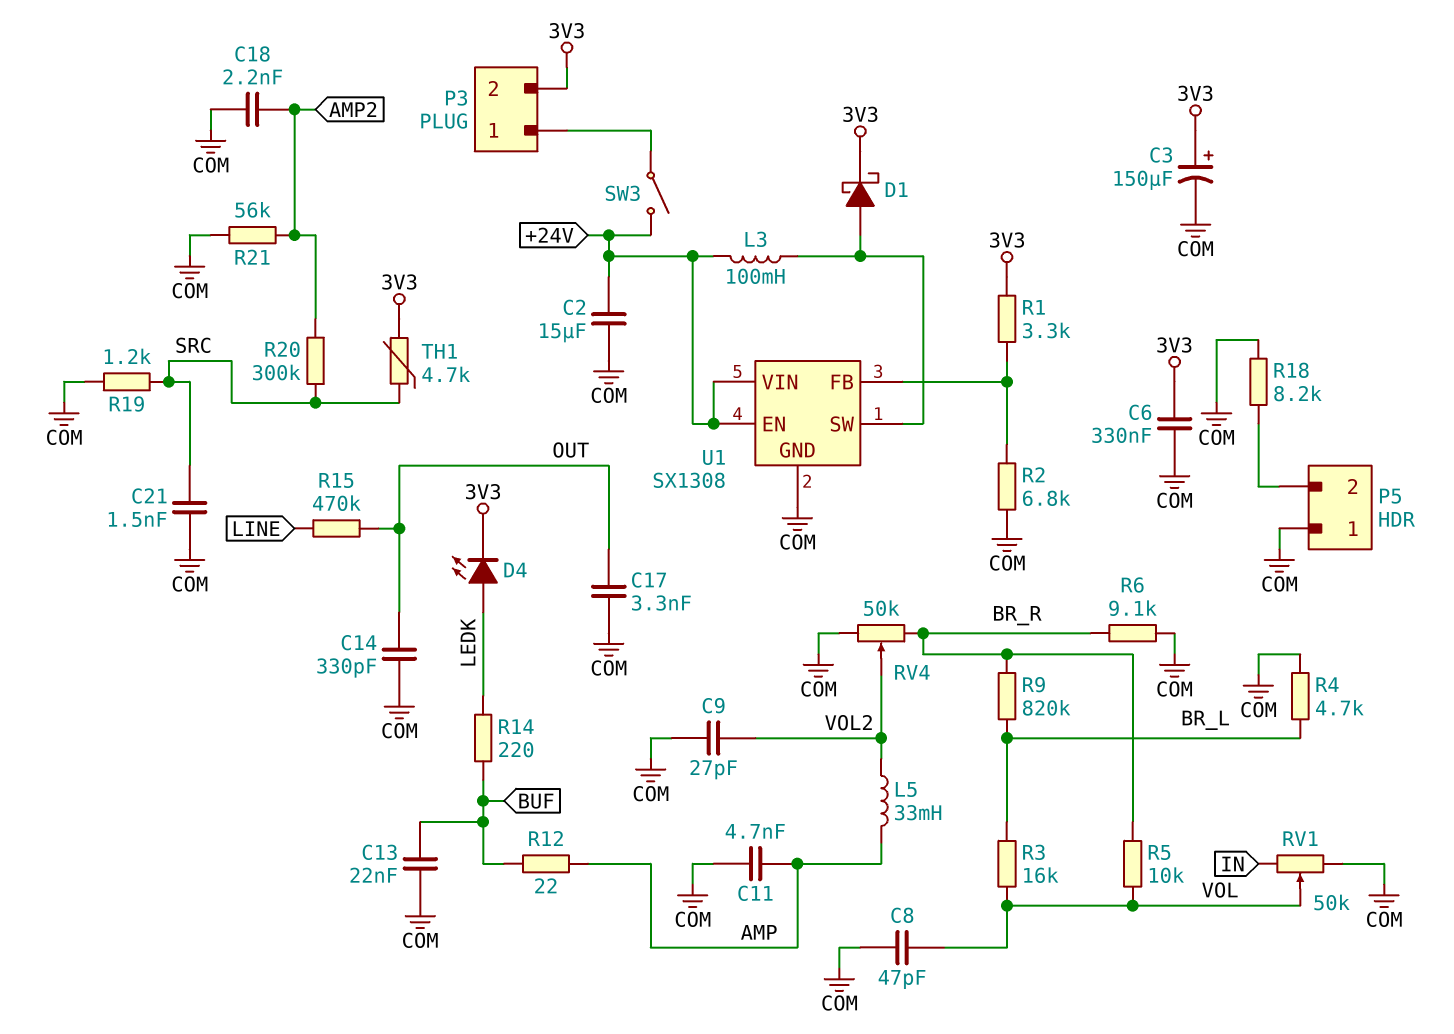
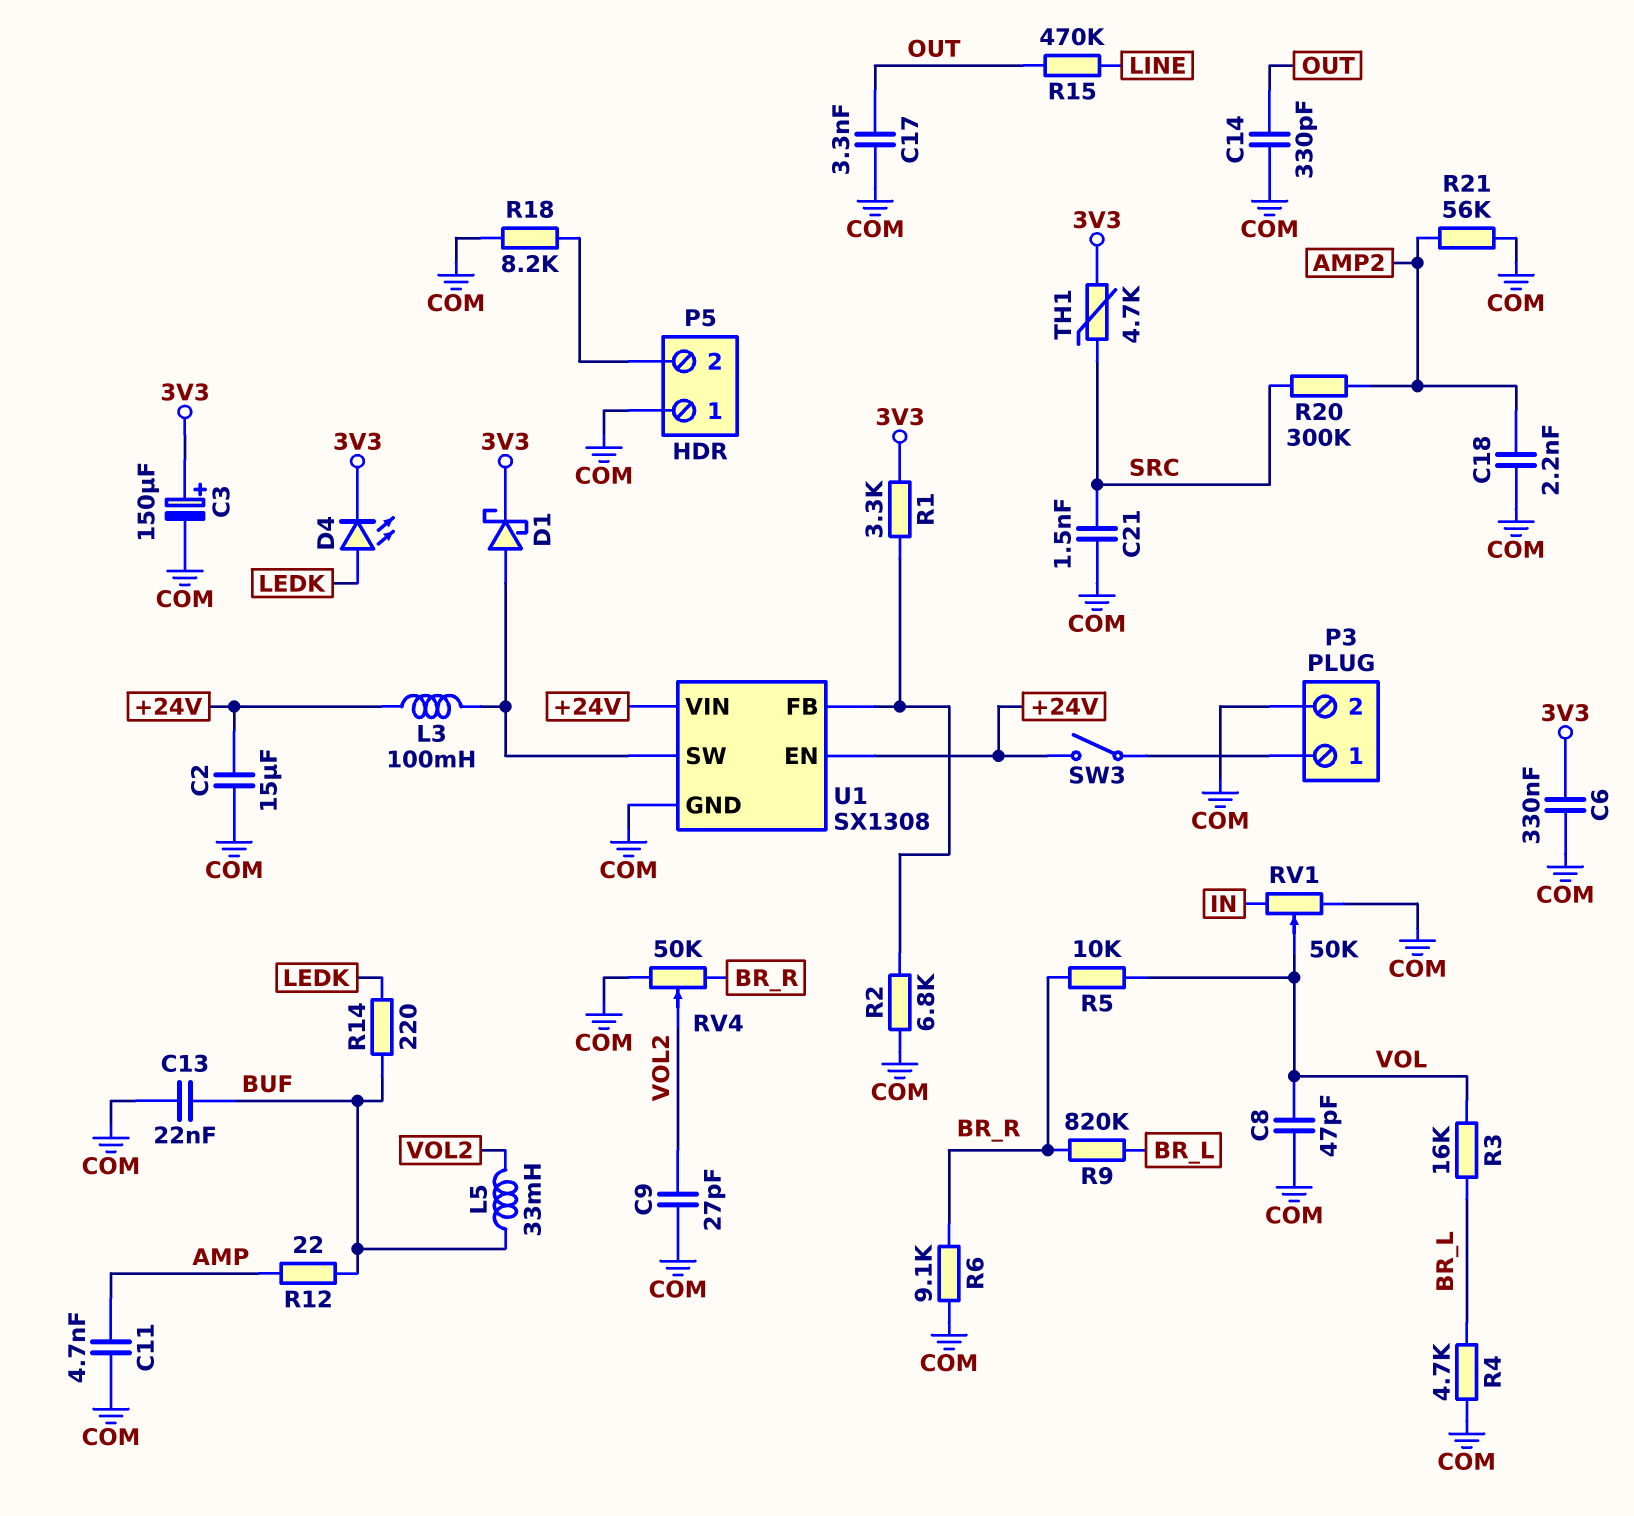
L5: 33mH (AMP, VOL2) -> 33mH (BUF, VOL2)
P3 pin 2: 3V3 -> COM
R19: 1.2k (COM, SRC) -> none

